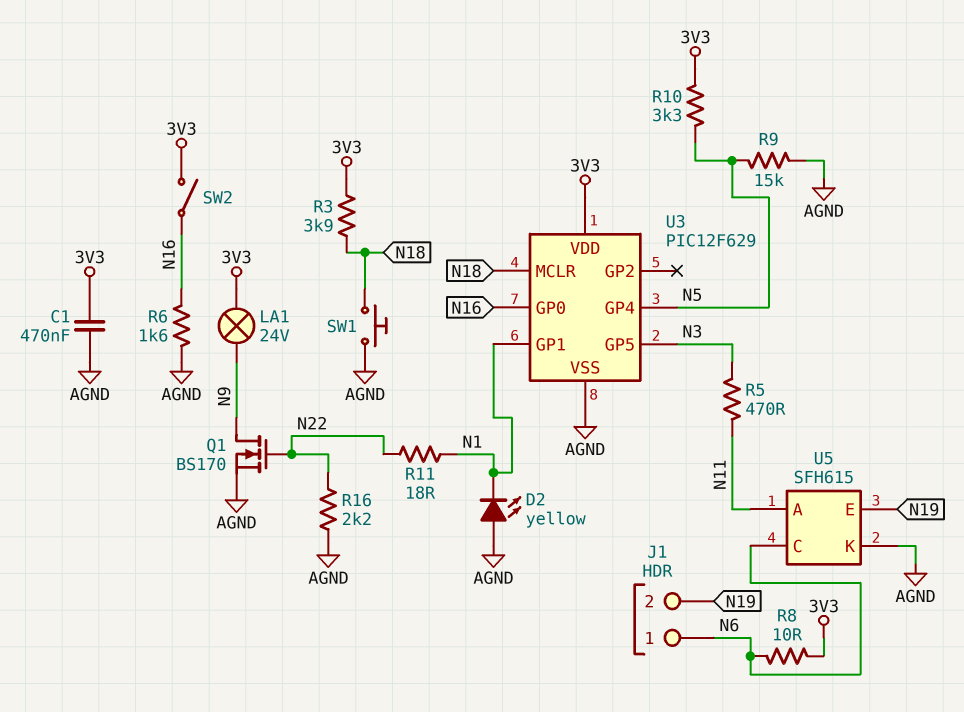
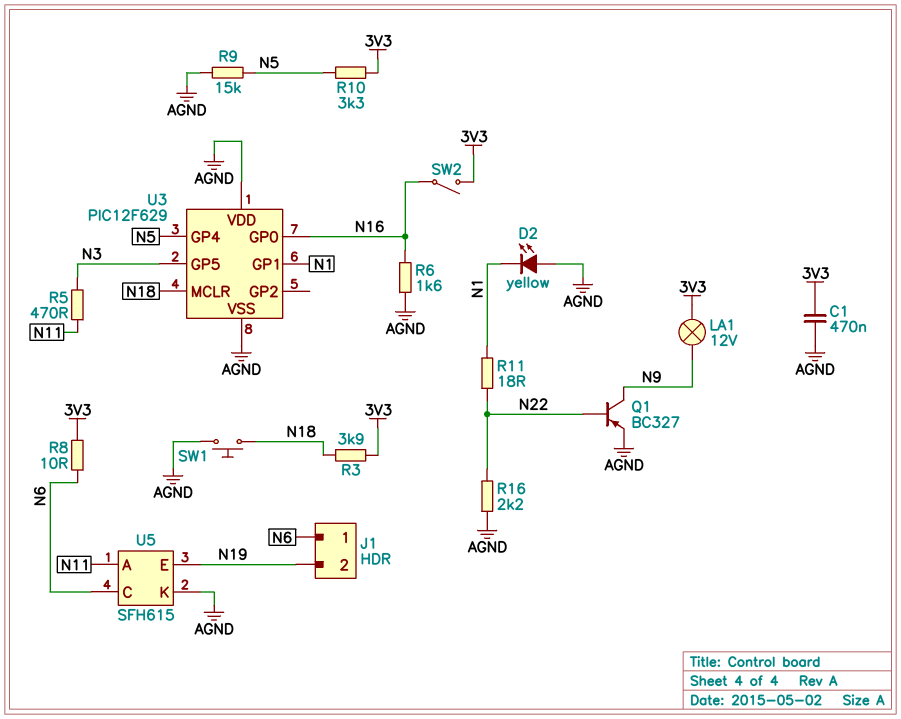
LA1: lamp 24V (3V3, N9) -> lamp 12V (3V3, N9)
Q1: NMOS BS170 (G N22, D N9, S AGND) -> PNP BC327 (B N22, C N9, E AGND)
U3 pin VDD: 3V3 -> AGND

